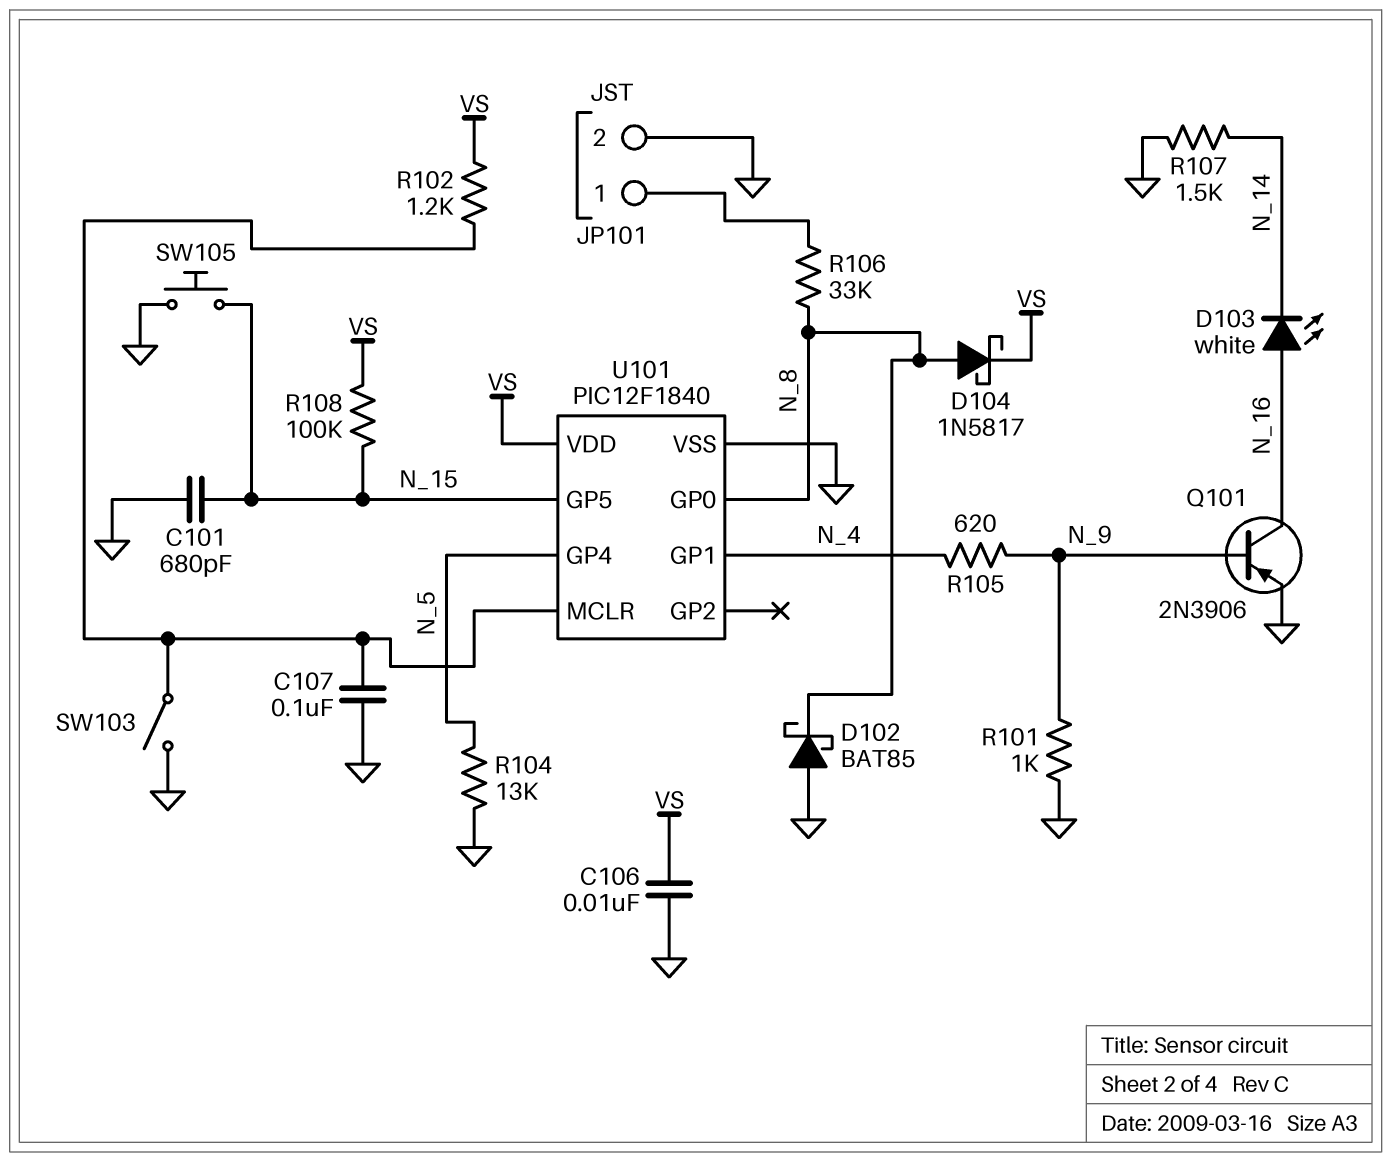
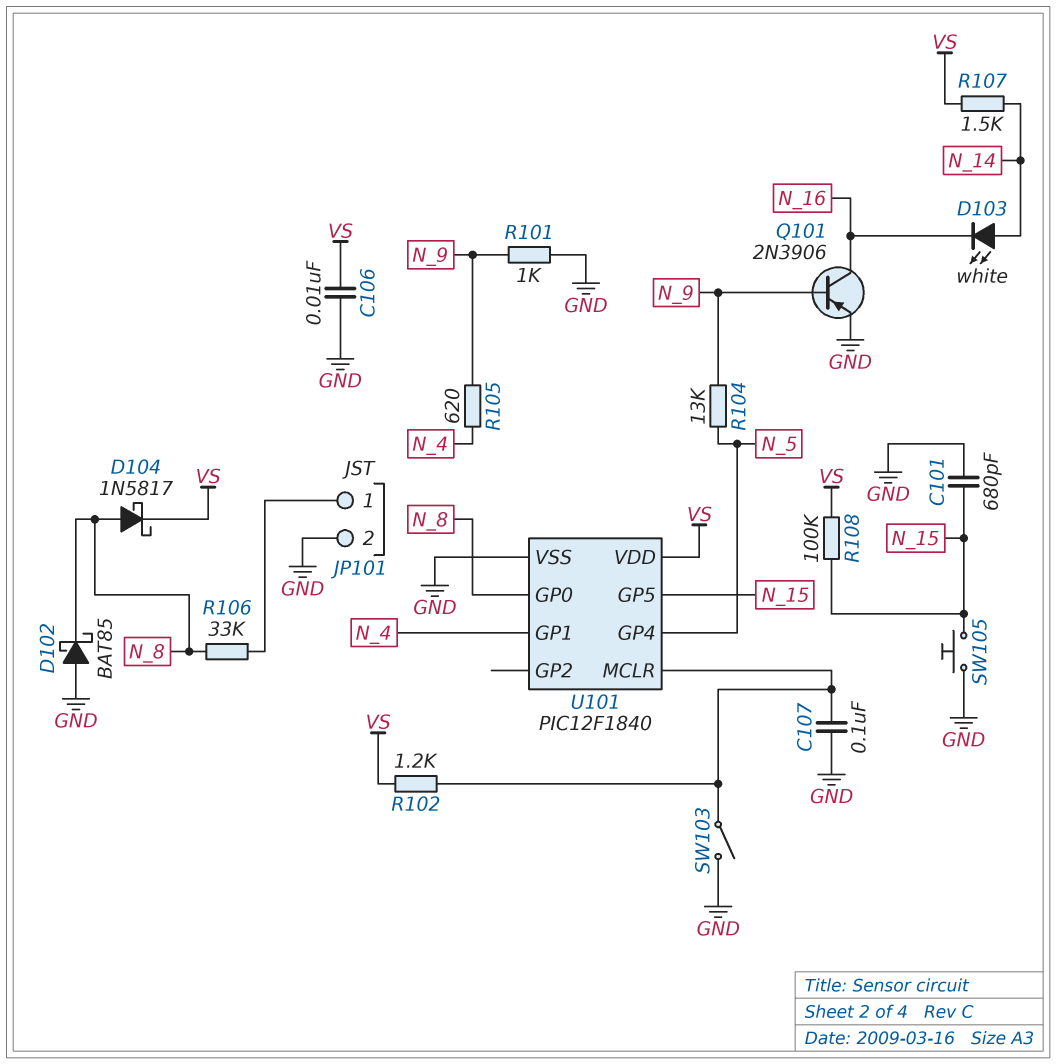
D103: LED white (A N_16, K N_14) -> LED white (A N_14, K N_16)
R104: 13k (GND, N_5) -> 13k (N_5, N_9)
R107: 1.5k (GND, N_14) -> 1.5k (N_14, VS)

